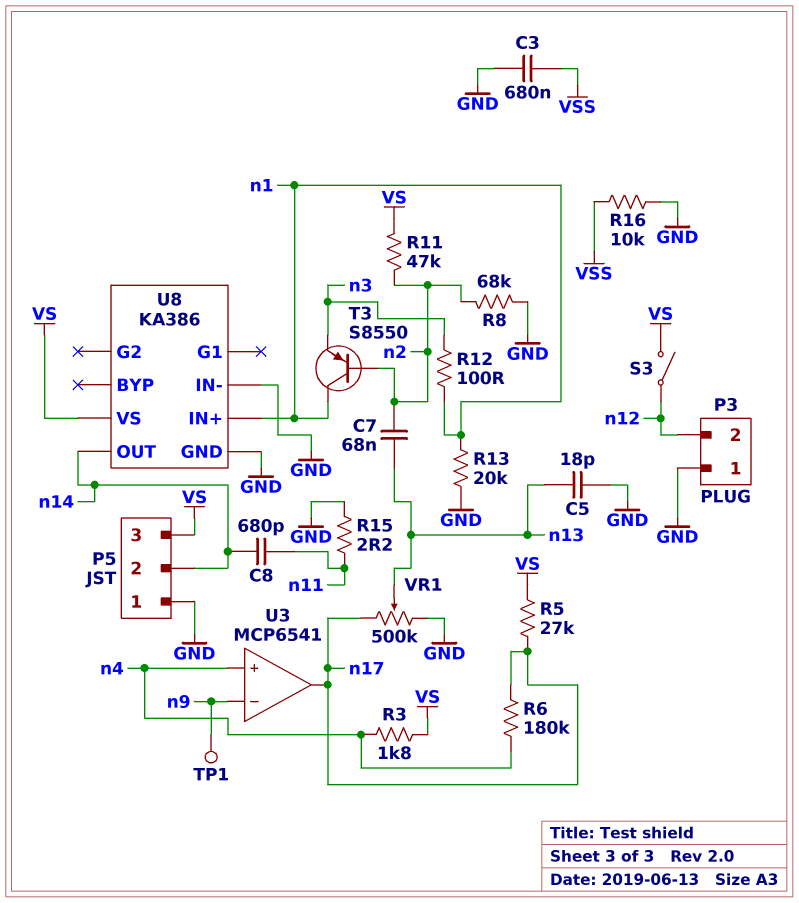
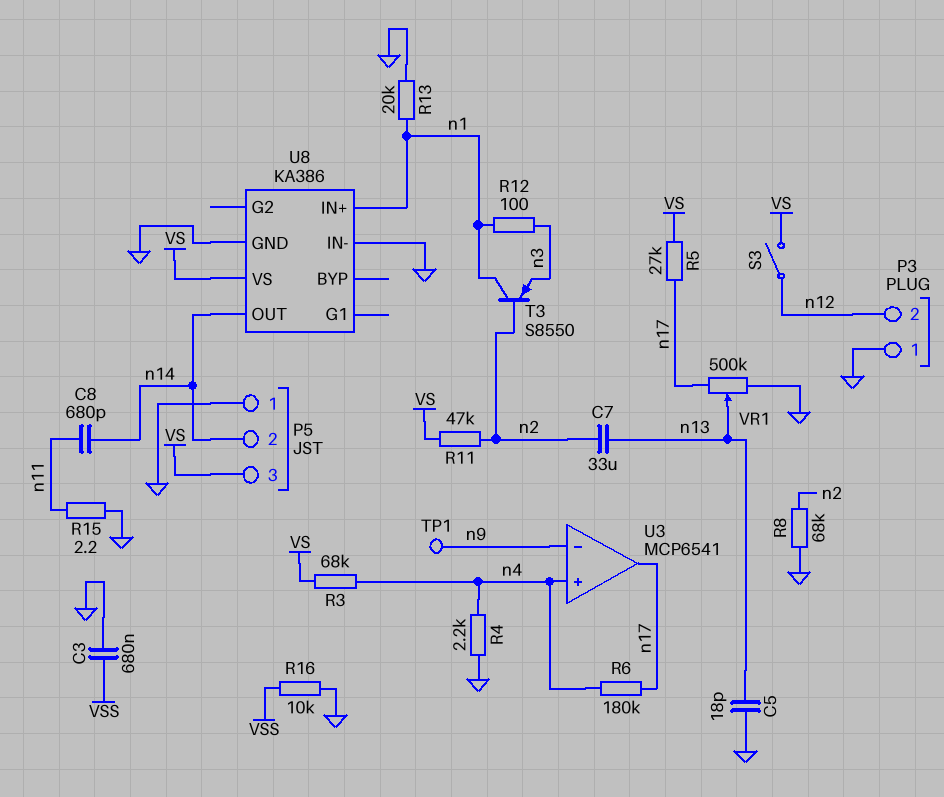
C7: 68nF (n2, n13) -> 33uF (n2, n13)
R3: 1.8k (VS, n4) -> 68k (VS, n4)
R4: none -> 2.2k (GND, n4)

